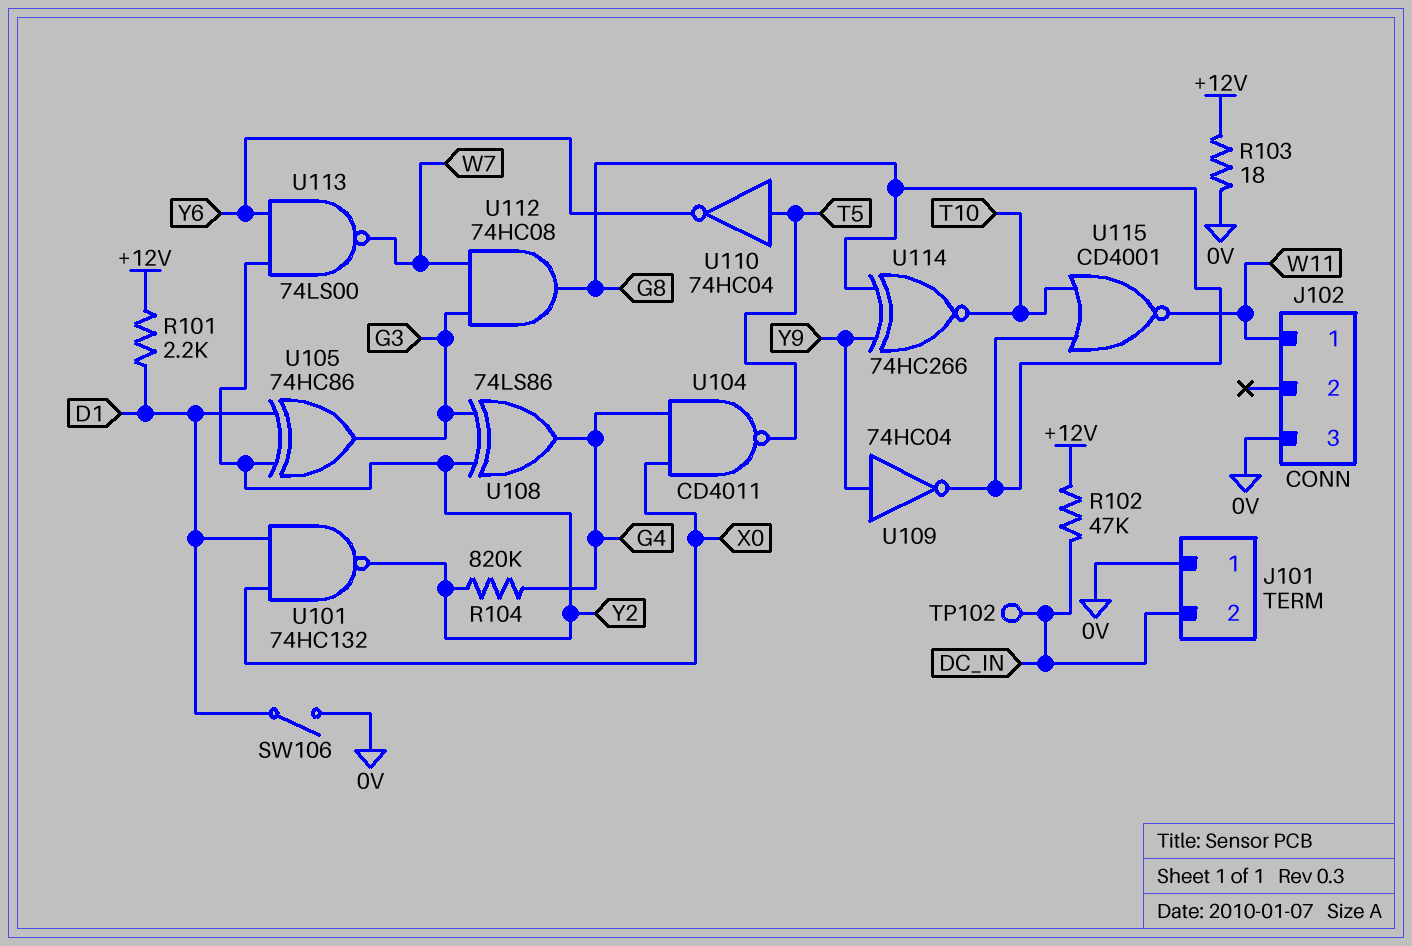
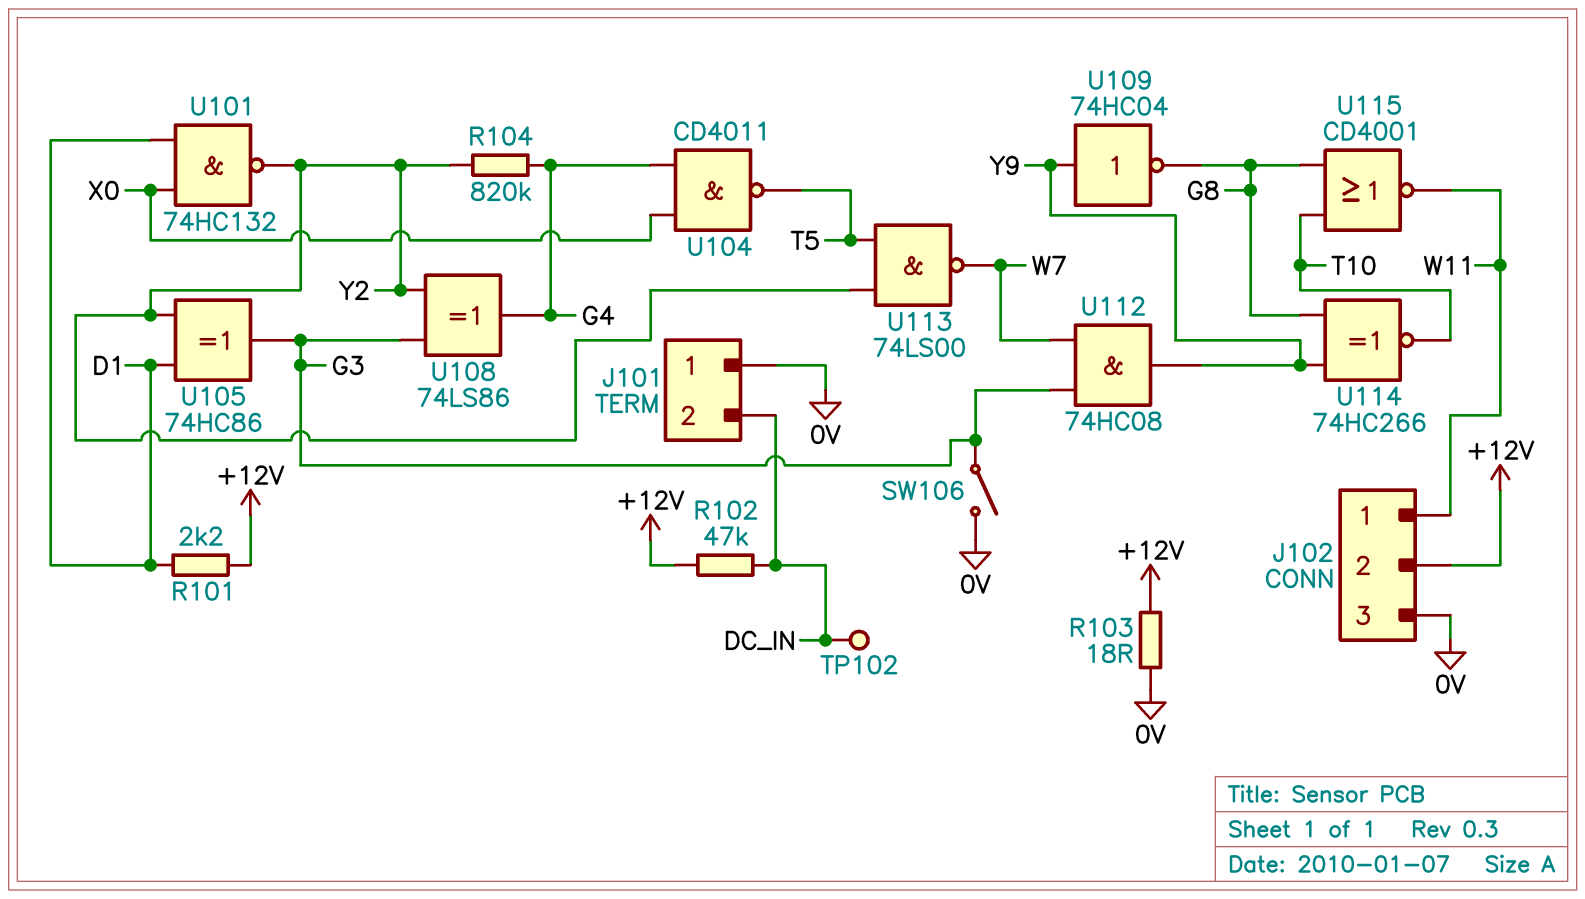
J102 pin 2: none -> +12V
SW106: switch (0V, D1) -> switch (0V, G3)
U110: NOT 74HC04 (in T5, out Y6) -> none
U112: AND 74HC08 (in G3, in W7, out G8) -> AND 74HC08 (in G3, in W7, out Y9)
U113: NAND 74LS00 (in Y2, in Y6, out W7) -> NAND 74LS00 (in T5, in Y2, out W7)

